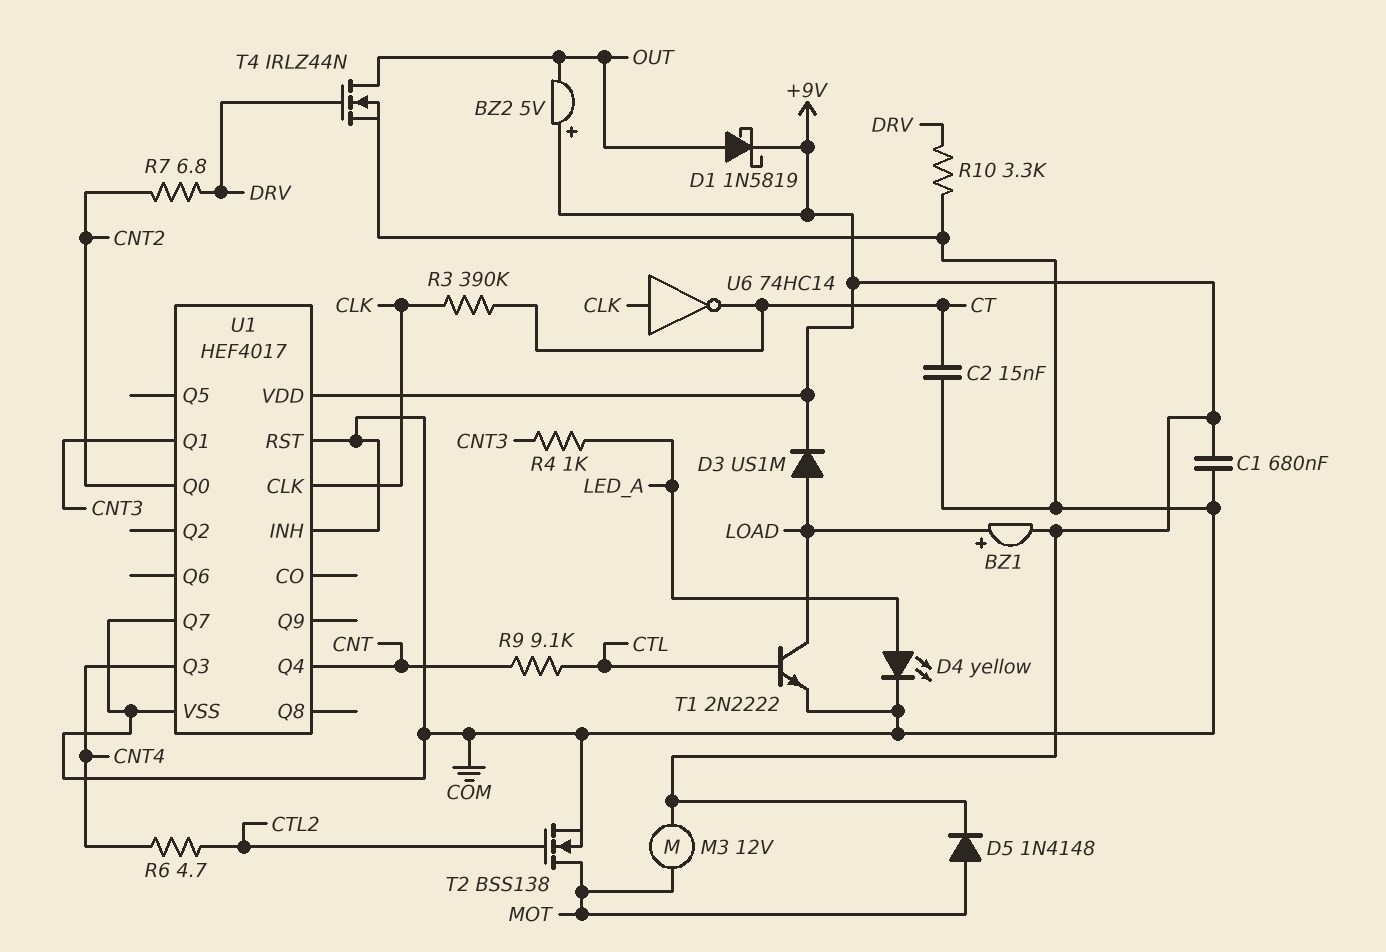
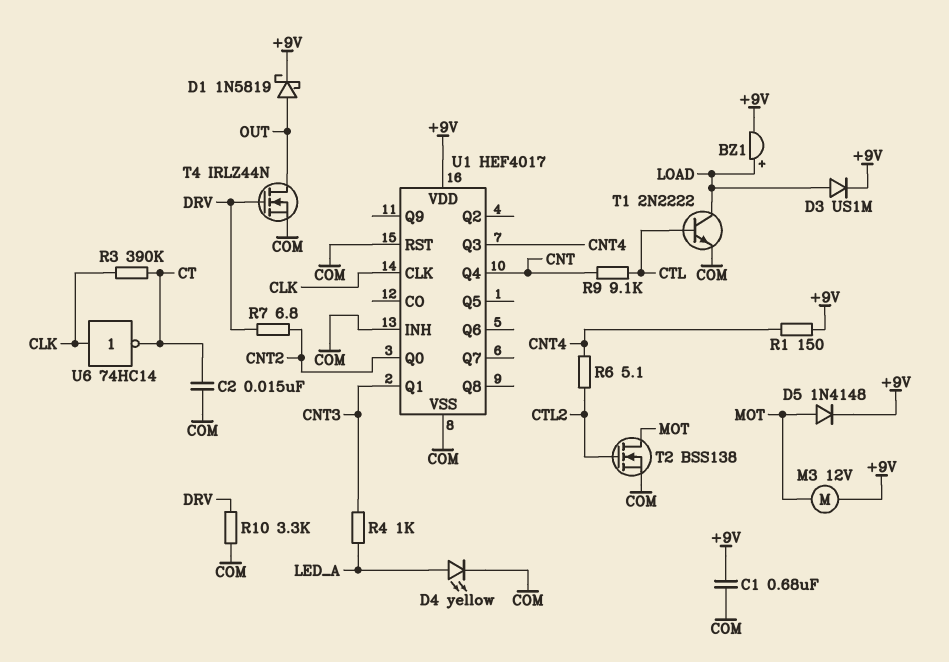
BZ2: buzzer 5V (plus +9V, minus OUT) -> none
R1: none -> 150 (+9V, CNT4)
R6: 4.7 (CNT4, CTL2) -> 5.1 (CNT4, CTL2)
U1 pin Q7: COM -> none

